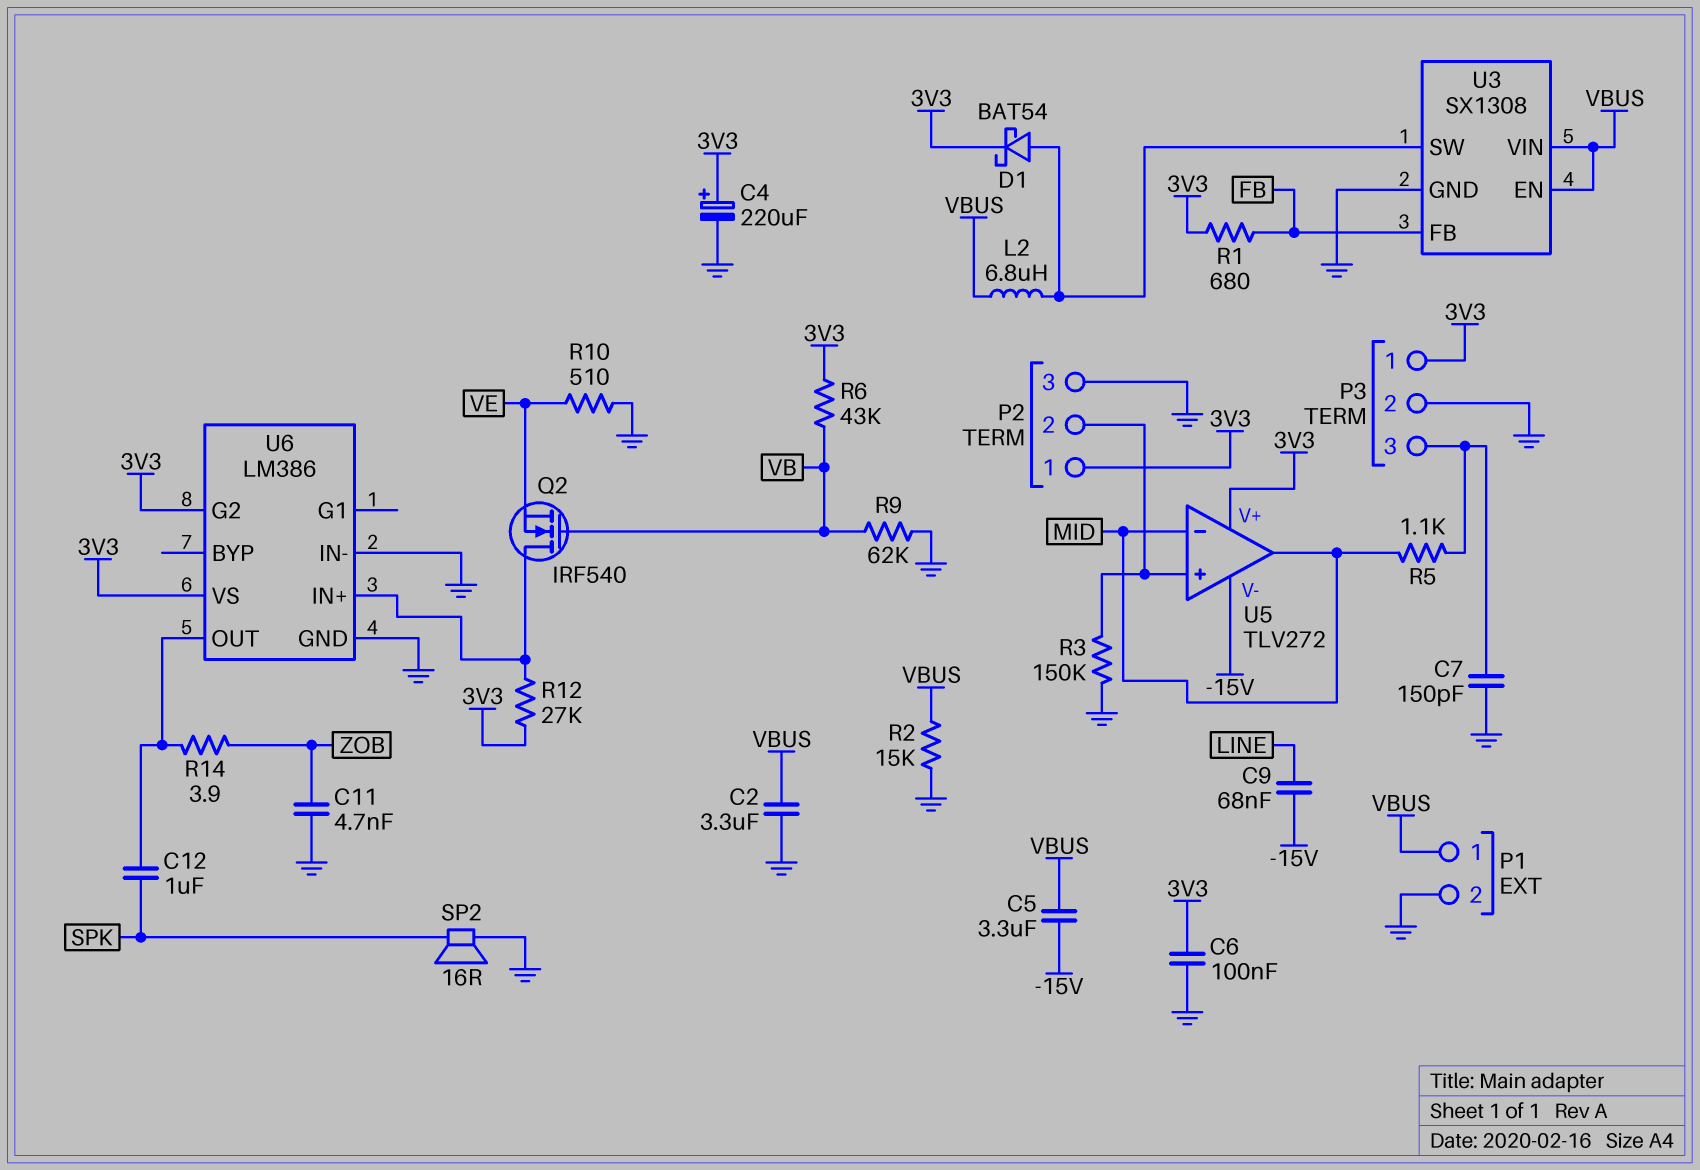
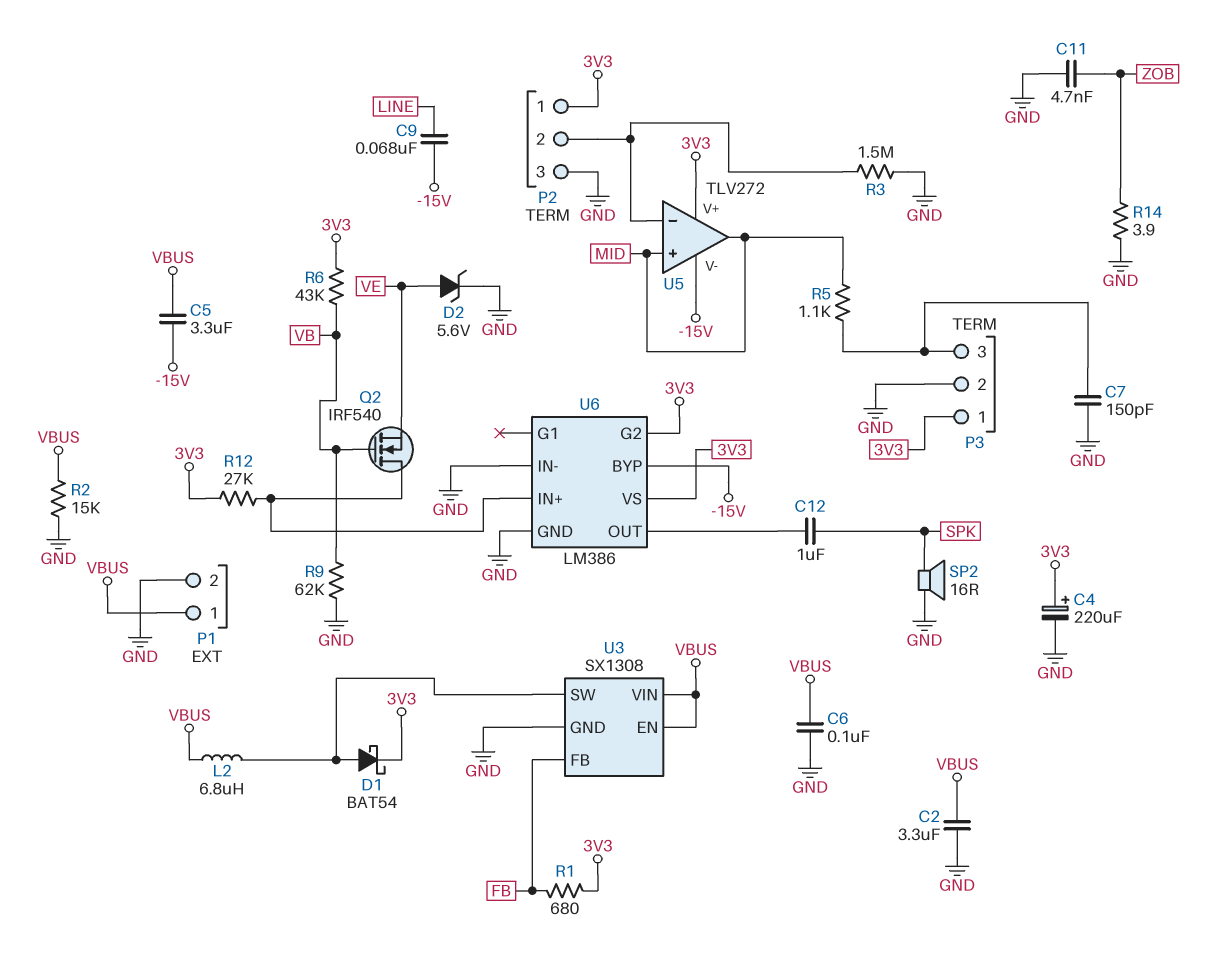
C6: 100nF (3V3, GND) -> 100nF (GND, VBUS)
D2: none -> zener 5.6V (A VE, K GND)
R3: 150k (GND, P2/2) -> 1.5M (GND, P2/2)
R10: 510 (GND, VE) -> none
R14: 3.9 (U6/OUT, ZOB) -> 3.9 (GND, ZOB)
U5 pin in+: P2/2 -> MID
U5 pin in-: MID -> P2/2
U6 pin BYP: none -> -15V

